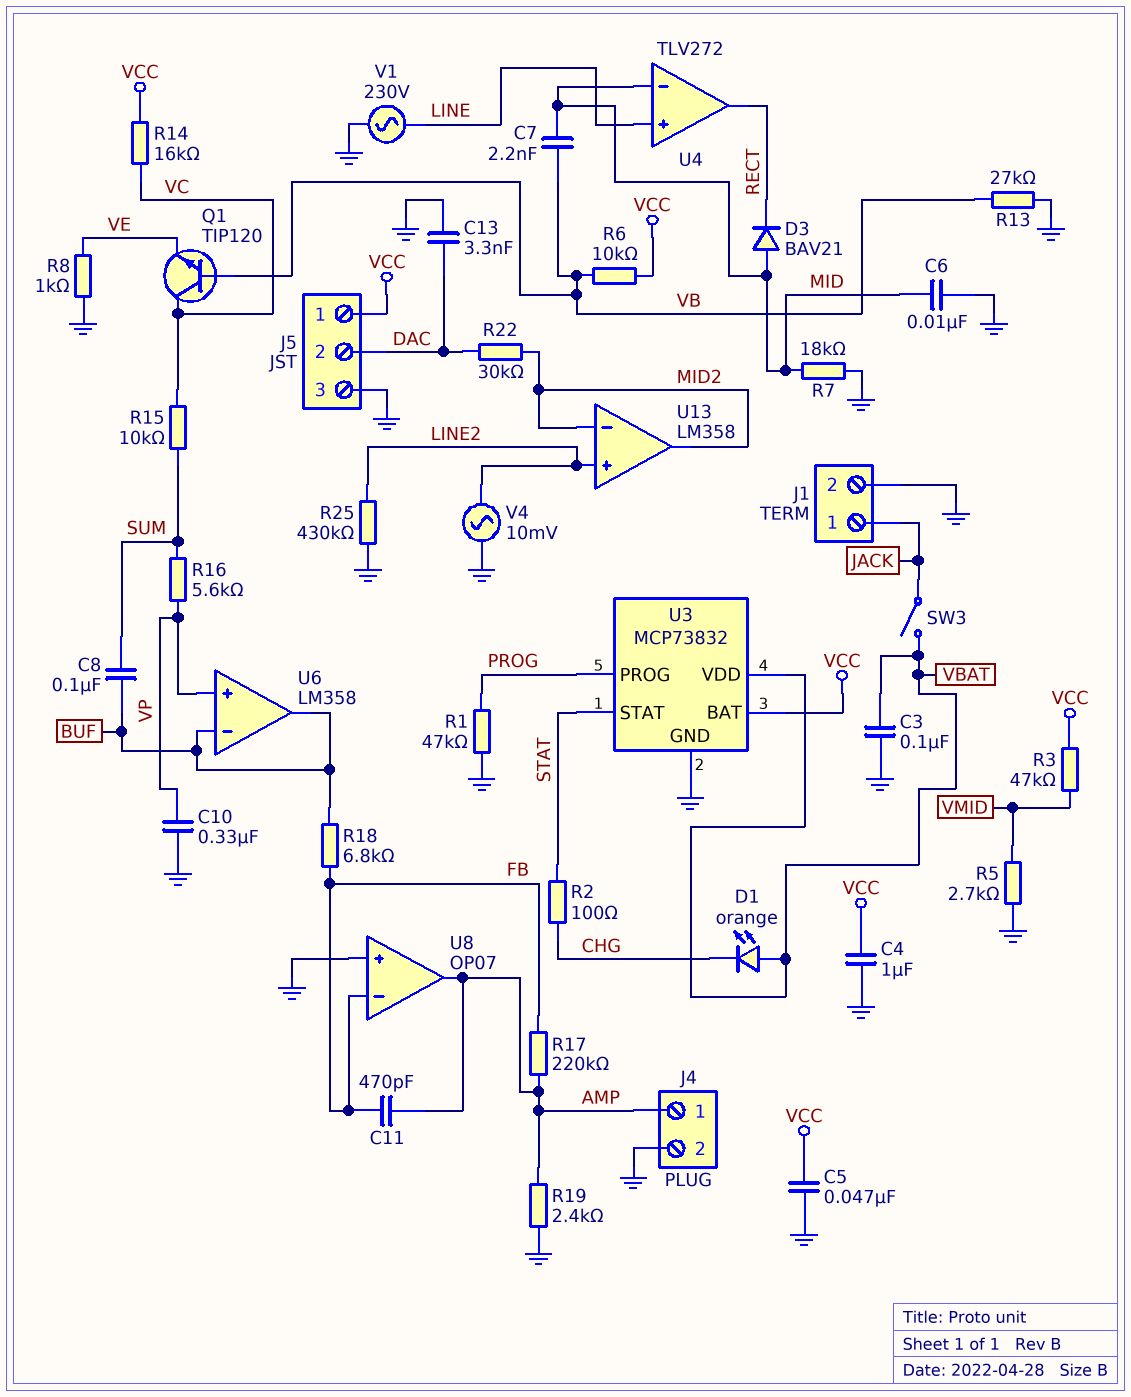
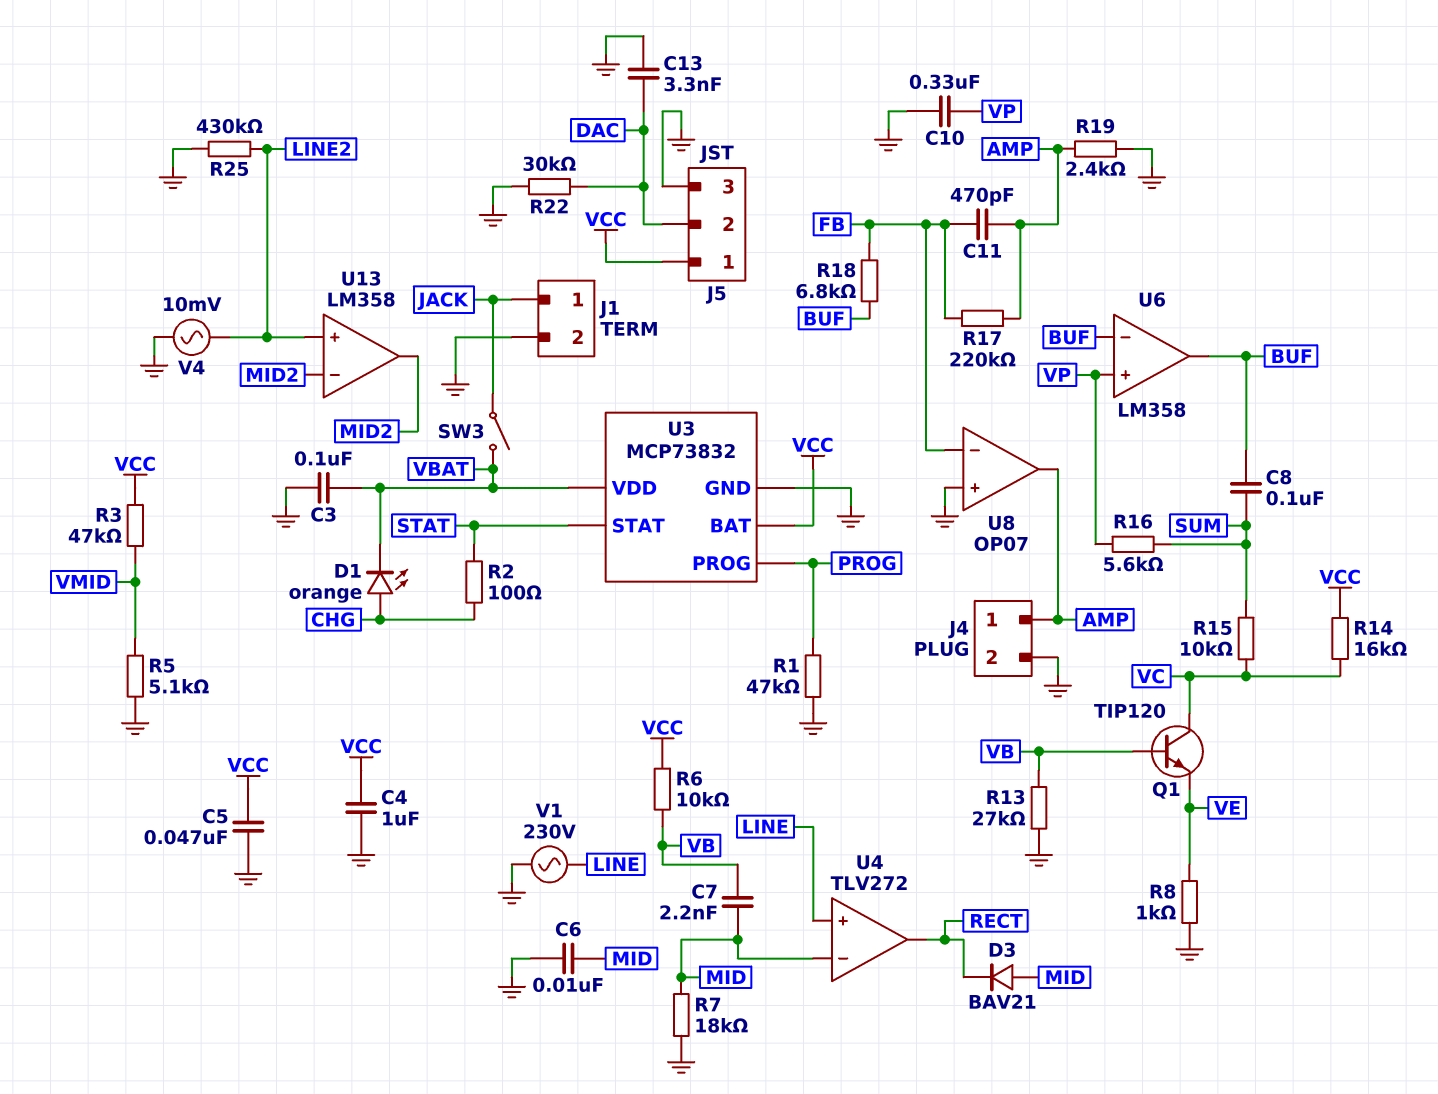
D1: LED orange (A VBAT, K CHG) -> LED orange (A CHG, K VBAT)
R5: 2.7k (GND, VMID) -> 5.1k (GND, VMID)
R22: 30k (DAC, MID2) -> 30k (DAC, GND)

